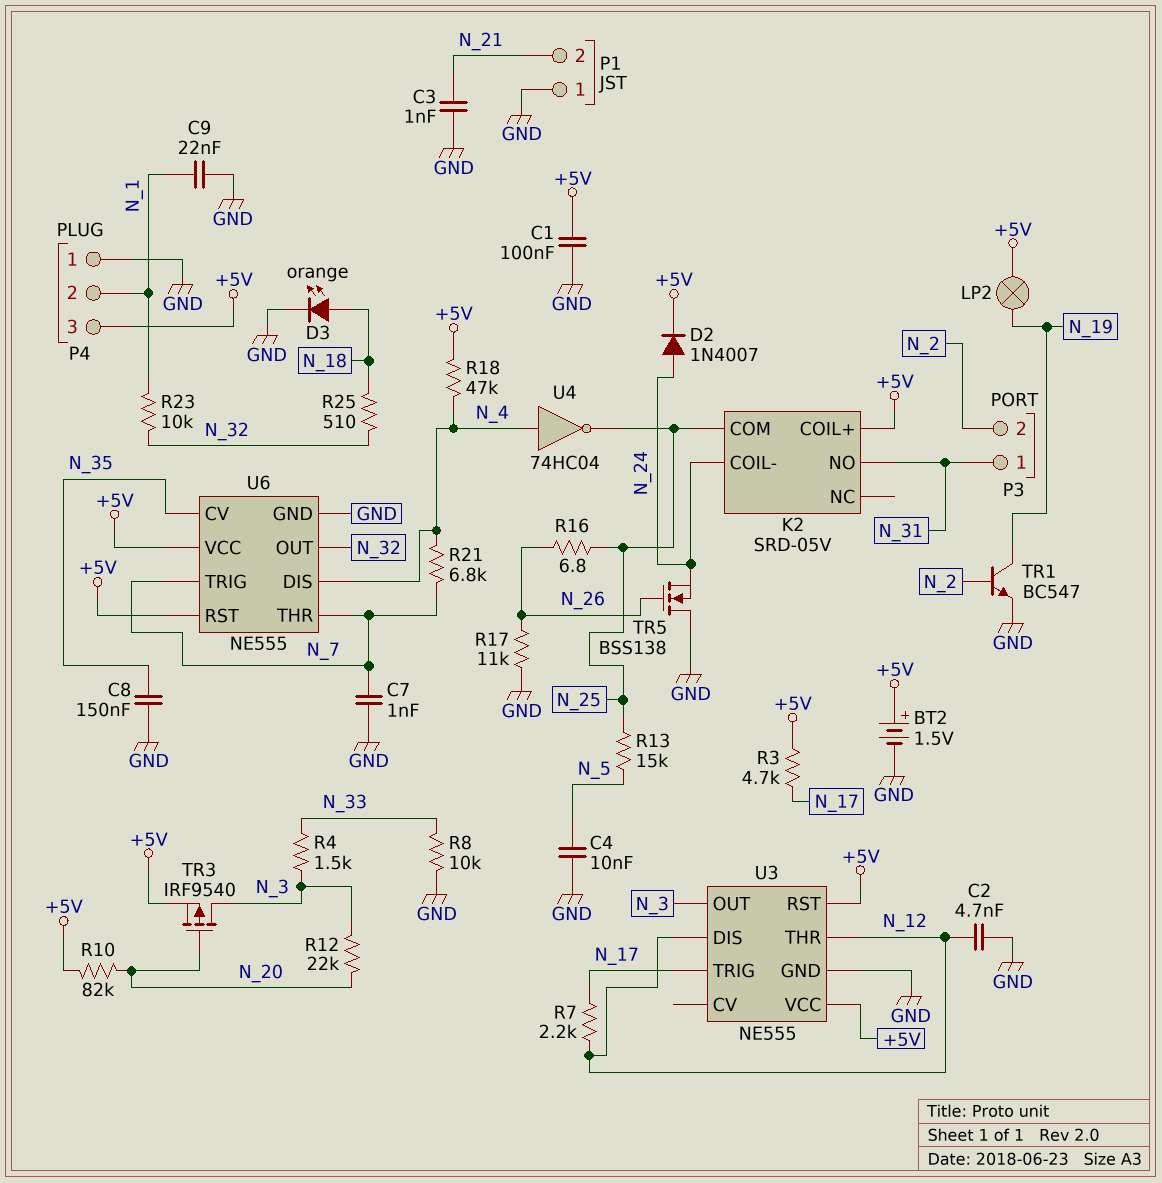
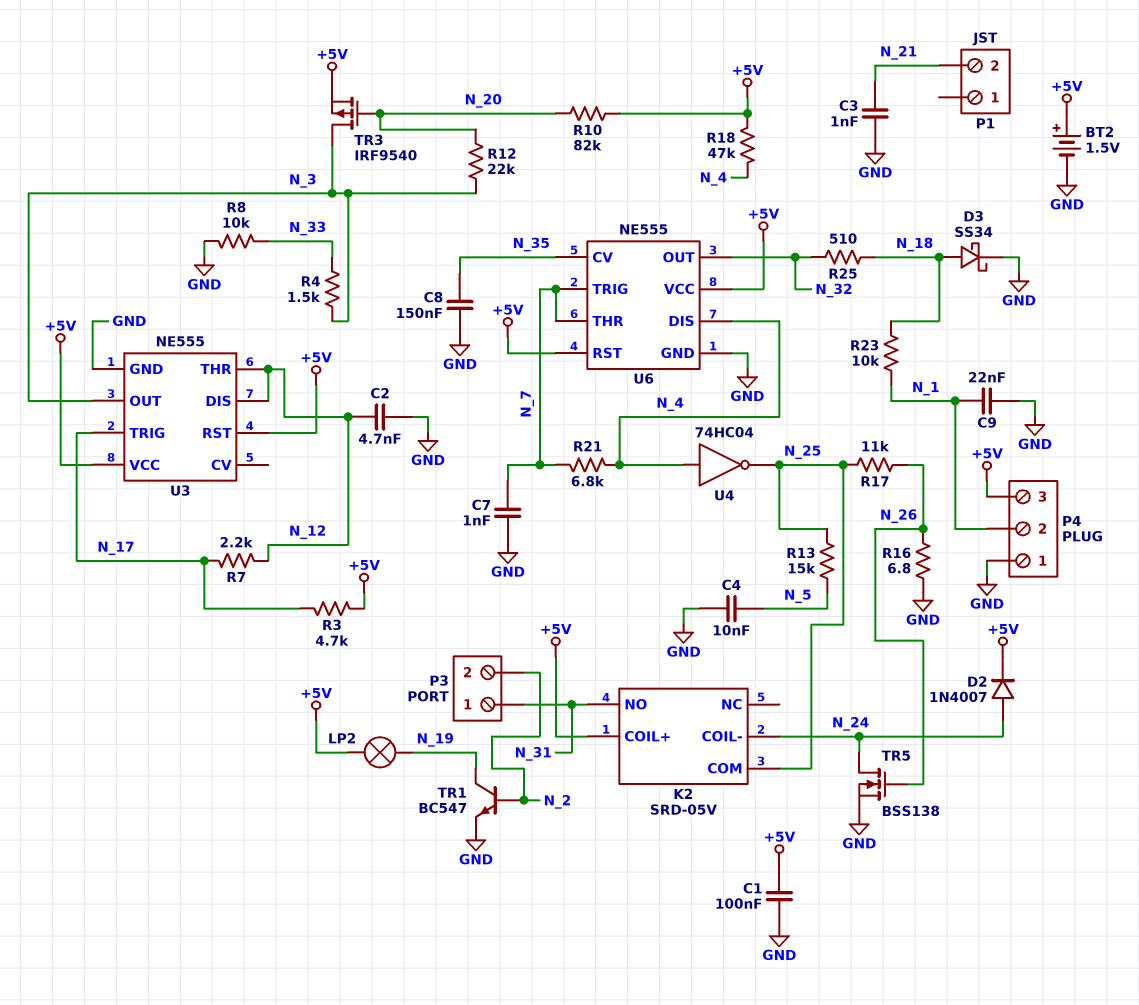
D3: LED orange (A N_18, K GND) -> schottky SS34 (A N_18, K GND)
P1 pin 1: GND -> none
R16: 6.8 (N_25, N_26) -> 6.8 (GND, N_26)
R17: 11k (GND, N_26) -> 11k (N_25, N_26)
R23: 10k (N_1, N_32) -> 10k (N_1, N_18)
TR5: NMOS BSS138 (G N_26, D GND, S N_24) -> NMOS BSS138 (G N_26, D N_24, S GND)

